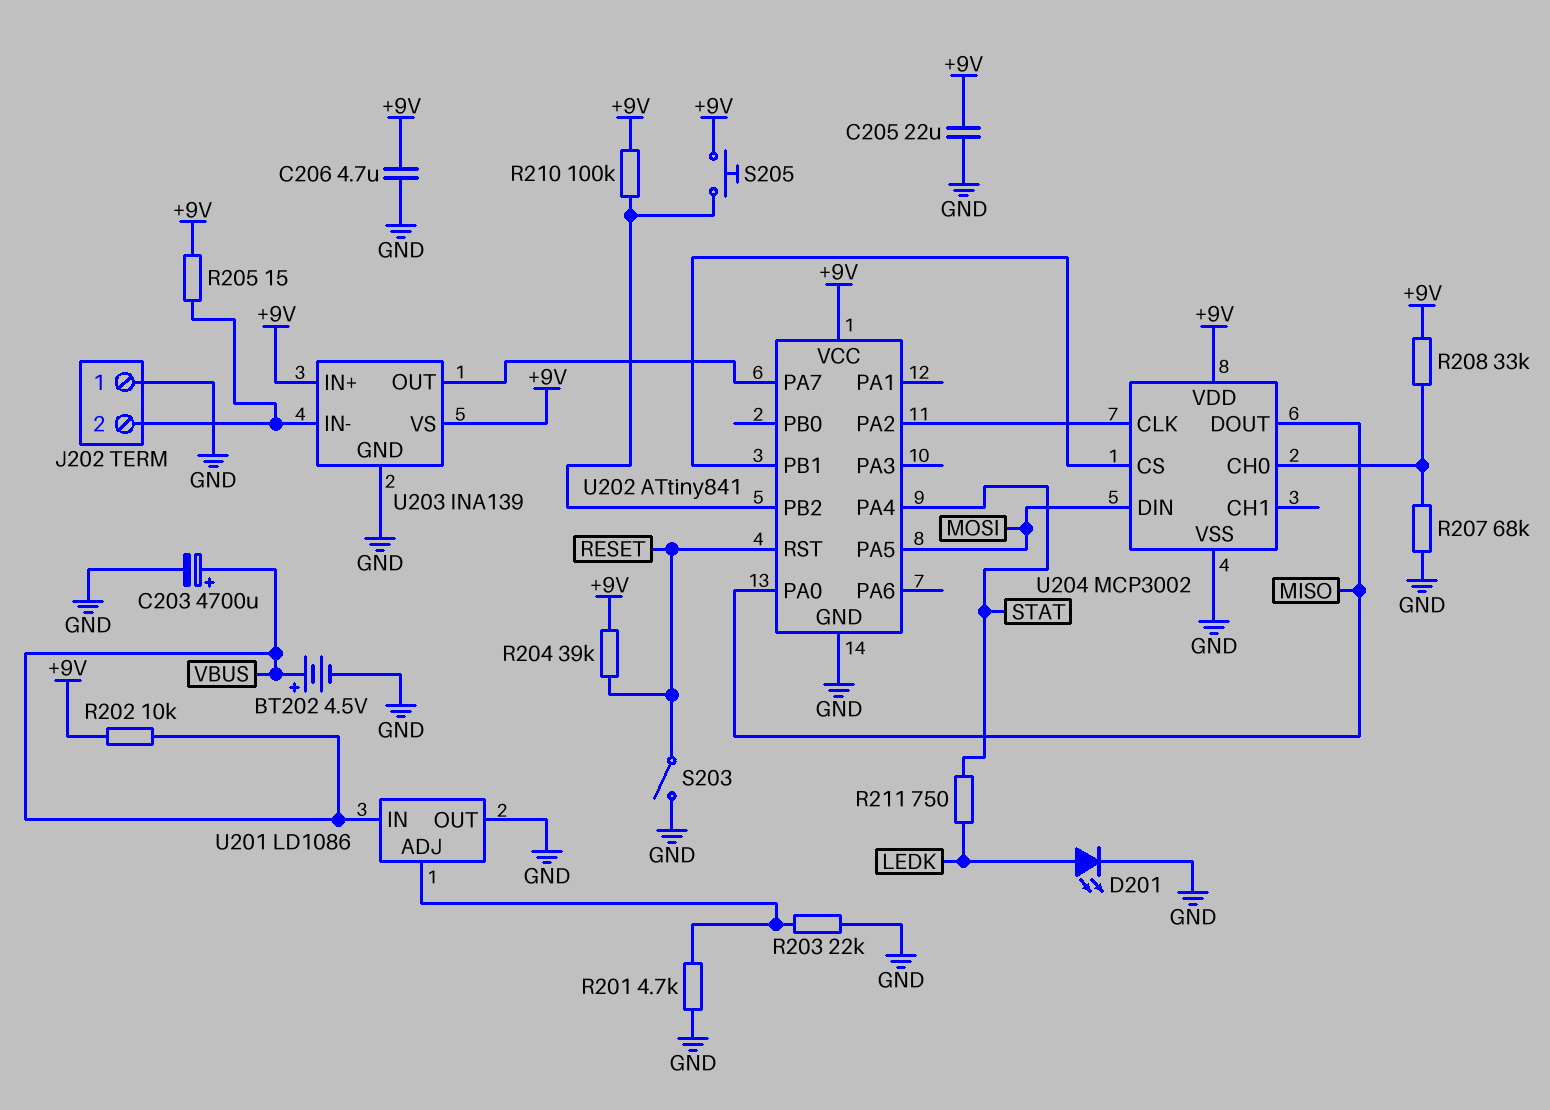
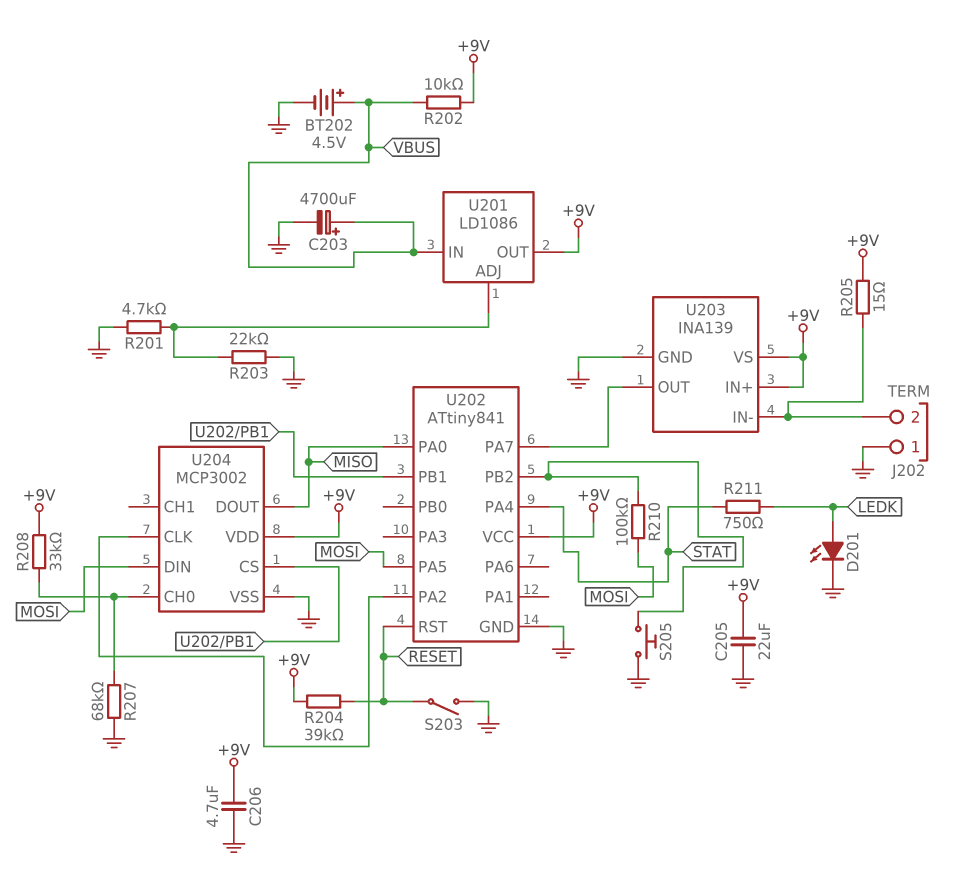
R210: 100k (+9V, U202/PB2) -> 100k (MOSI, U202/PB2)
S205: button (+9V, U202/PB2) -> button (GND, U202/PB2)
U201 pin OUT: GND -> +9V

